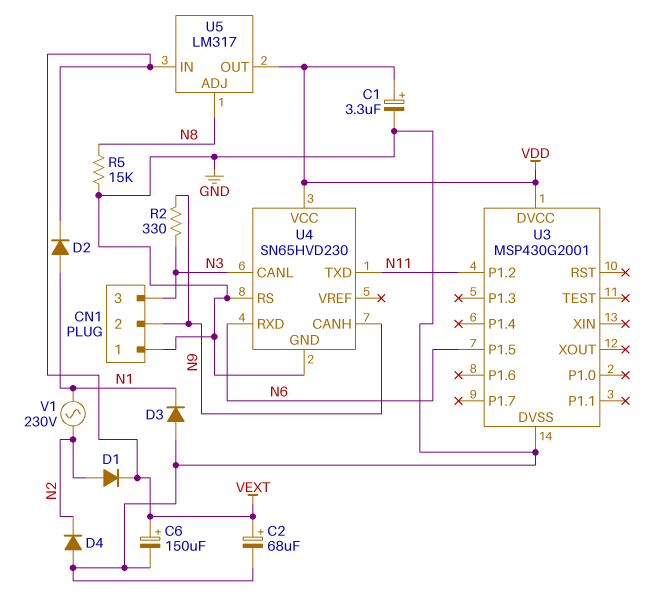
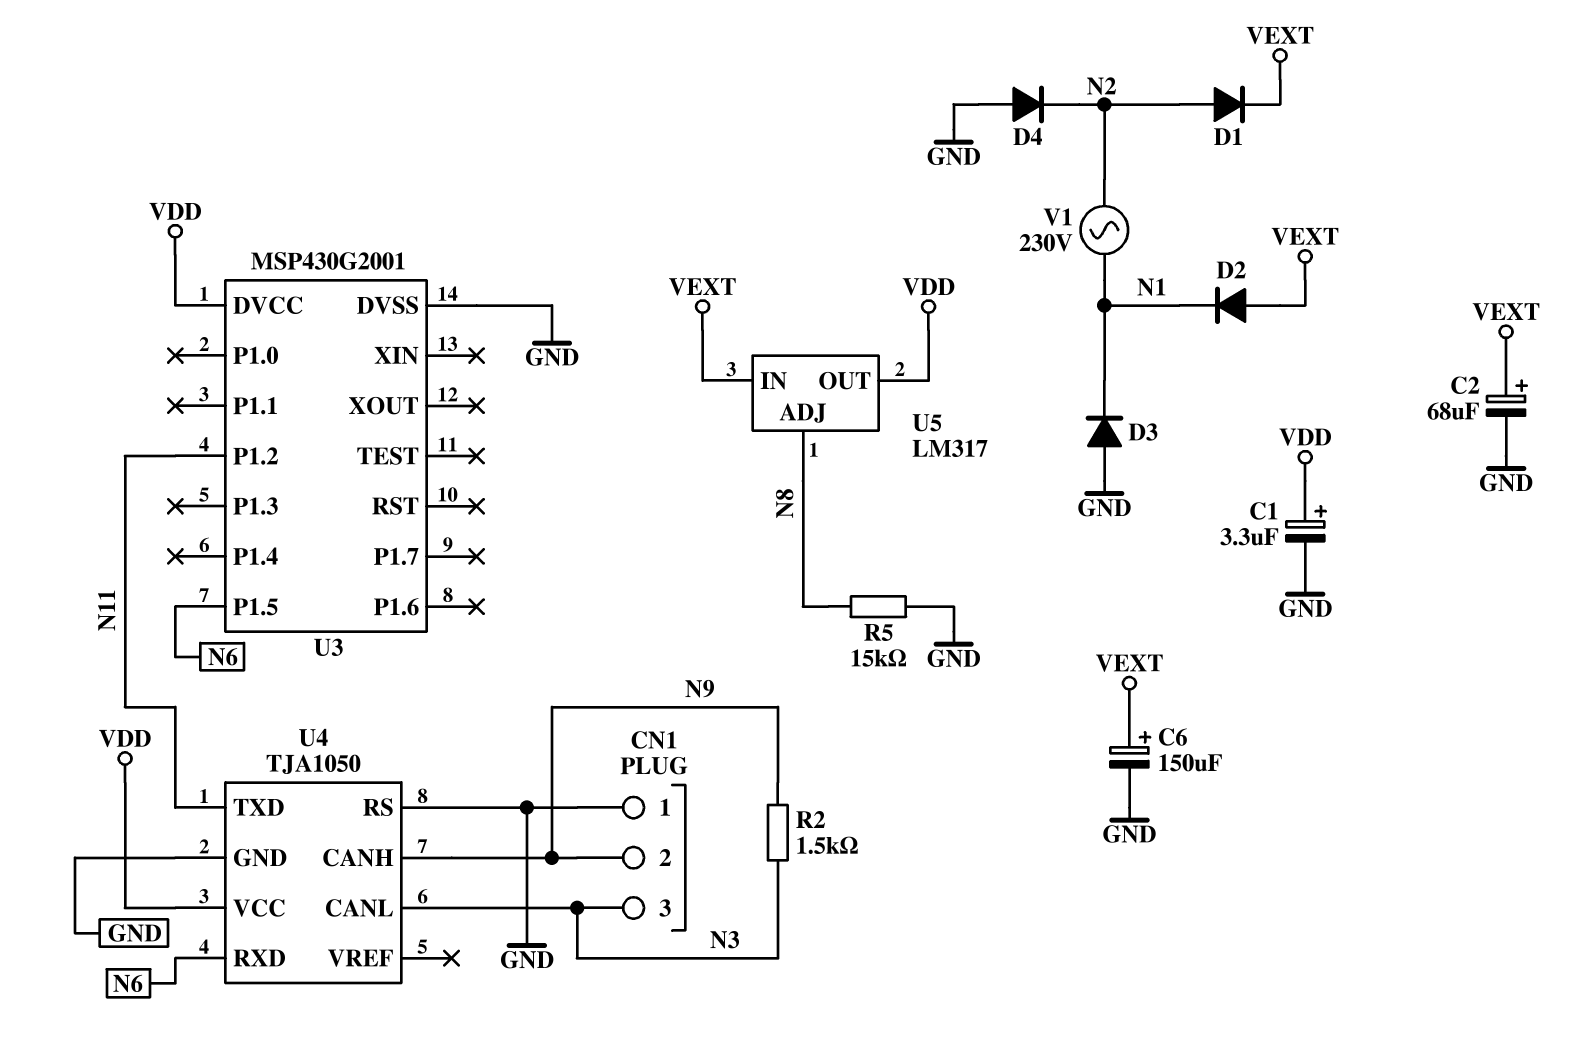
D2: diode (A N1, K VEXT) -> diode (A VEXT, K N1)
R2: 330 (N3, N9) -> 1.5k (N3, N9)
U4: SN65HVD230 -> TJA1050

